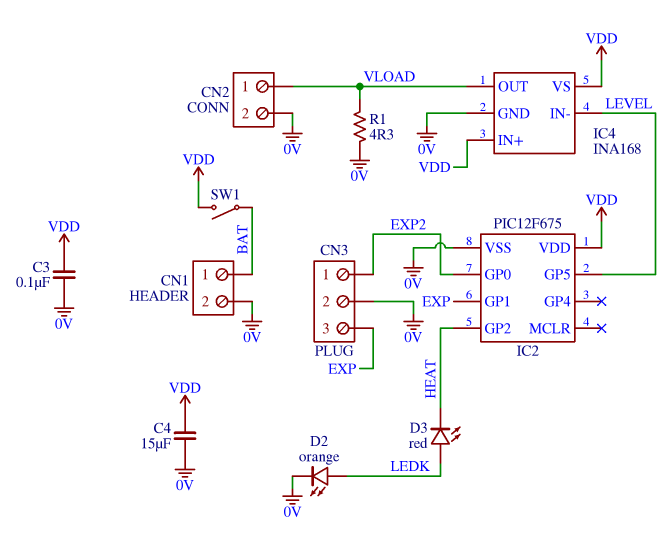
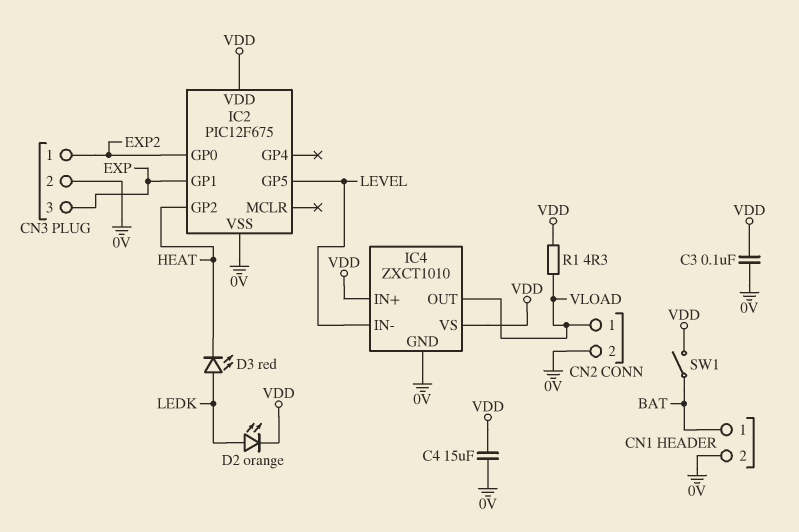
D2: LED orange (A LEDK, K 0V) -> LED orange (A LEDK, K VDD)
IC4: INA168 -> ZXCT1010
R1: 4.3 (0V, VLOAD) -> 4.3 (VDD, VLOAD)

